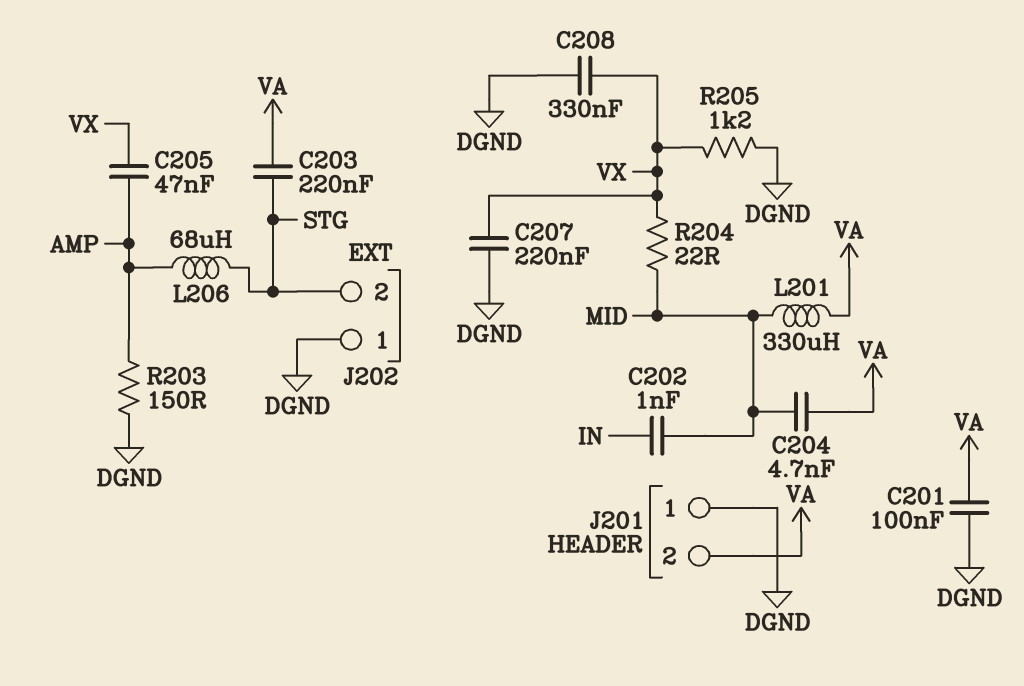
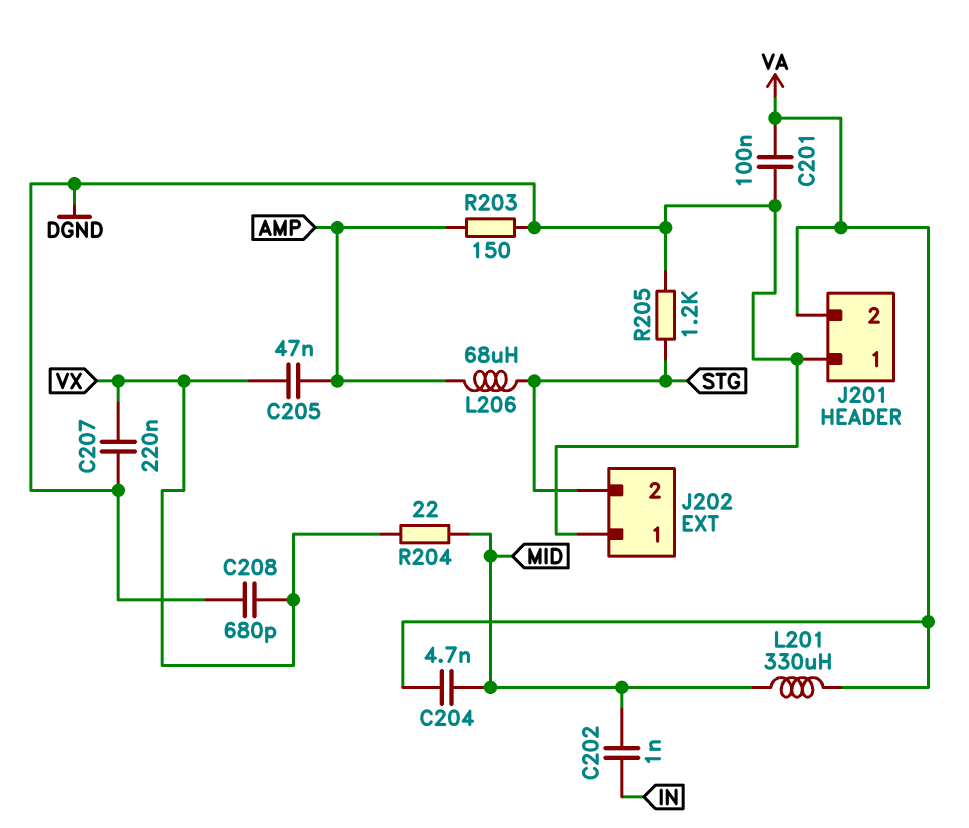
C203: 220nF (STG, VA) -> none
C208: 330nF (DGND, VX) -> 680pF (DGND, VX)
R205: 1.2k (DGND, VX) -> 1.2k (DGND, STG)

